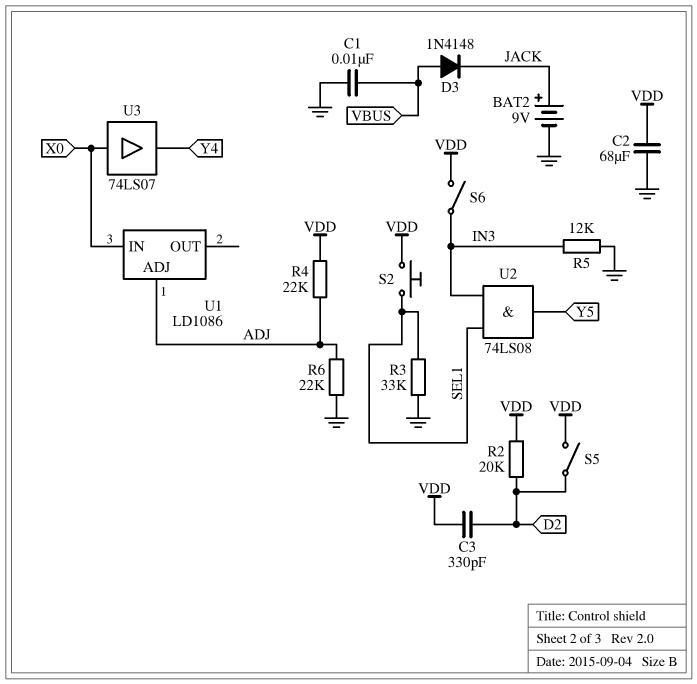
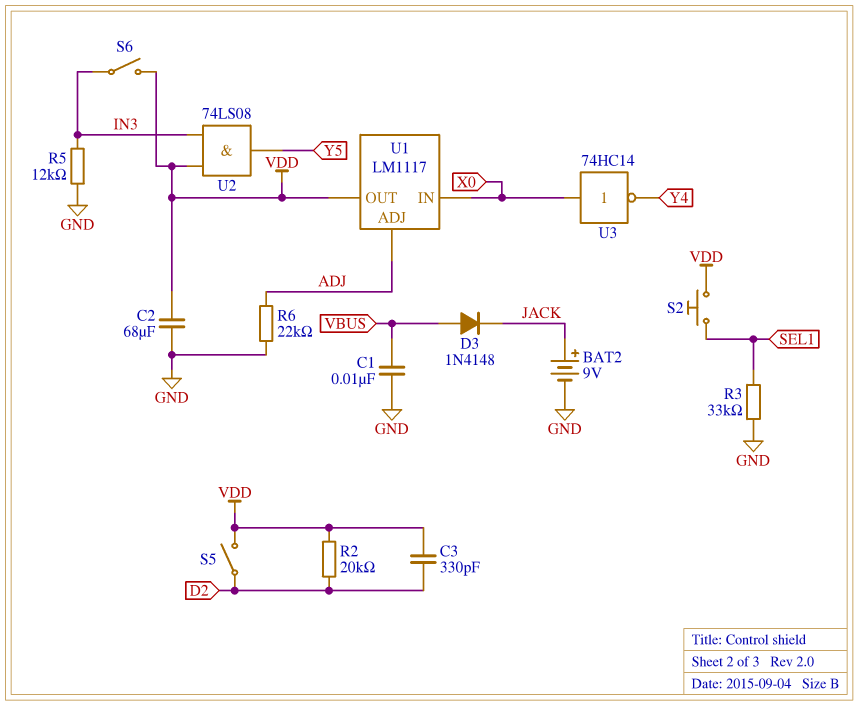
R4: 22k (ADJ, VDD) -> none
U1: LD1086 -> LM1117
U1 pin OUT: none -> VDD
U2: AND 74LS08 (in IN3, in SEL1, out Y5) -> AND 74LS08 (in IN3, in VDD, out Y5)
U3: buffer 74LS07 (in X0, out Y4) -> NOT 74HC14 (in X0, out Y4)

